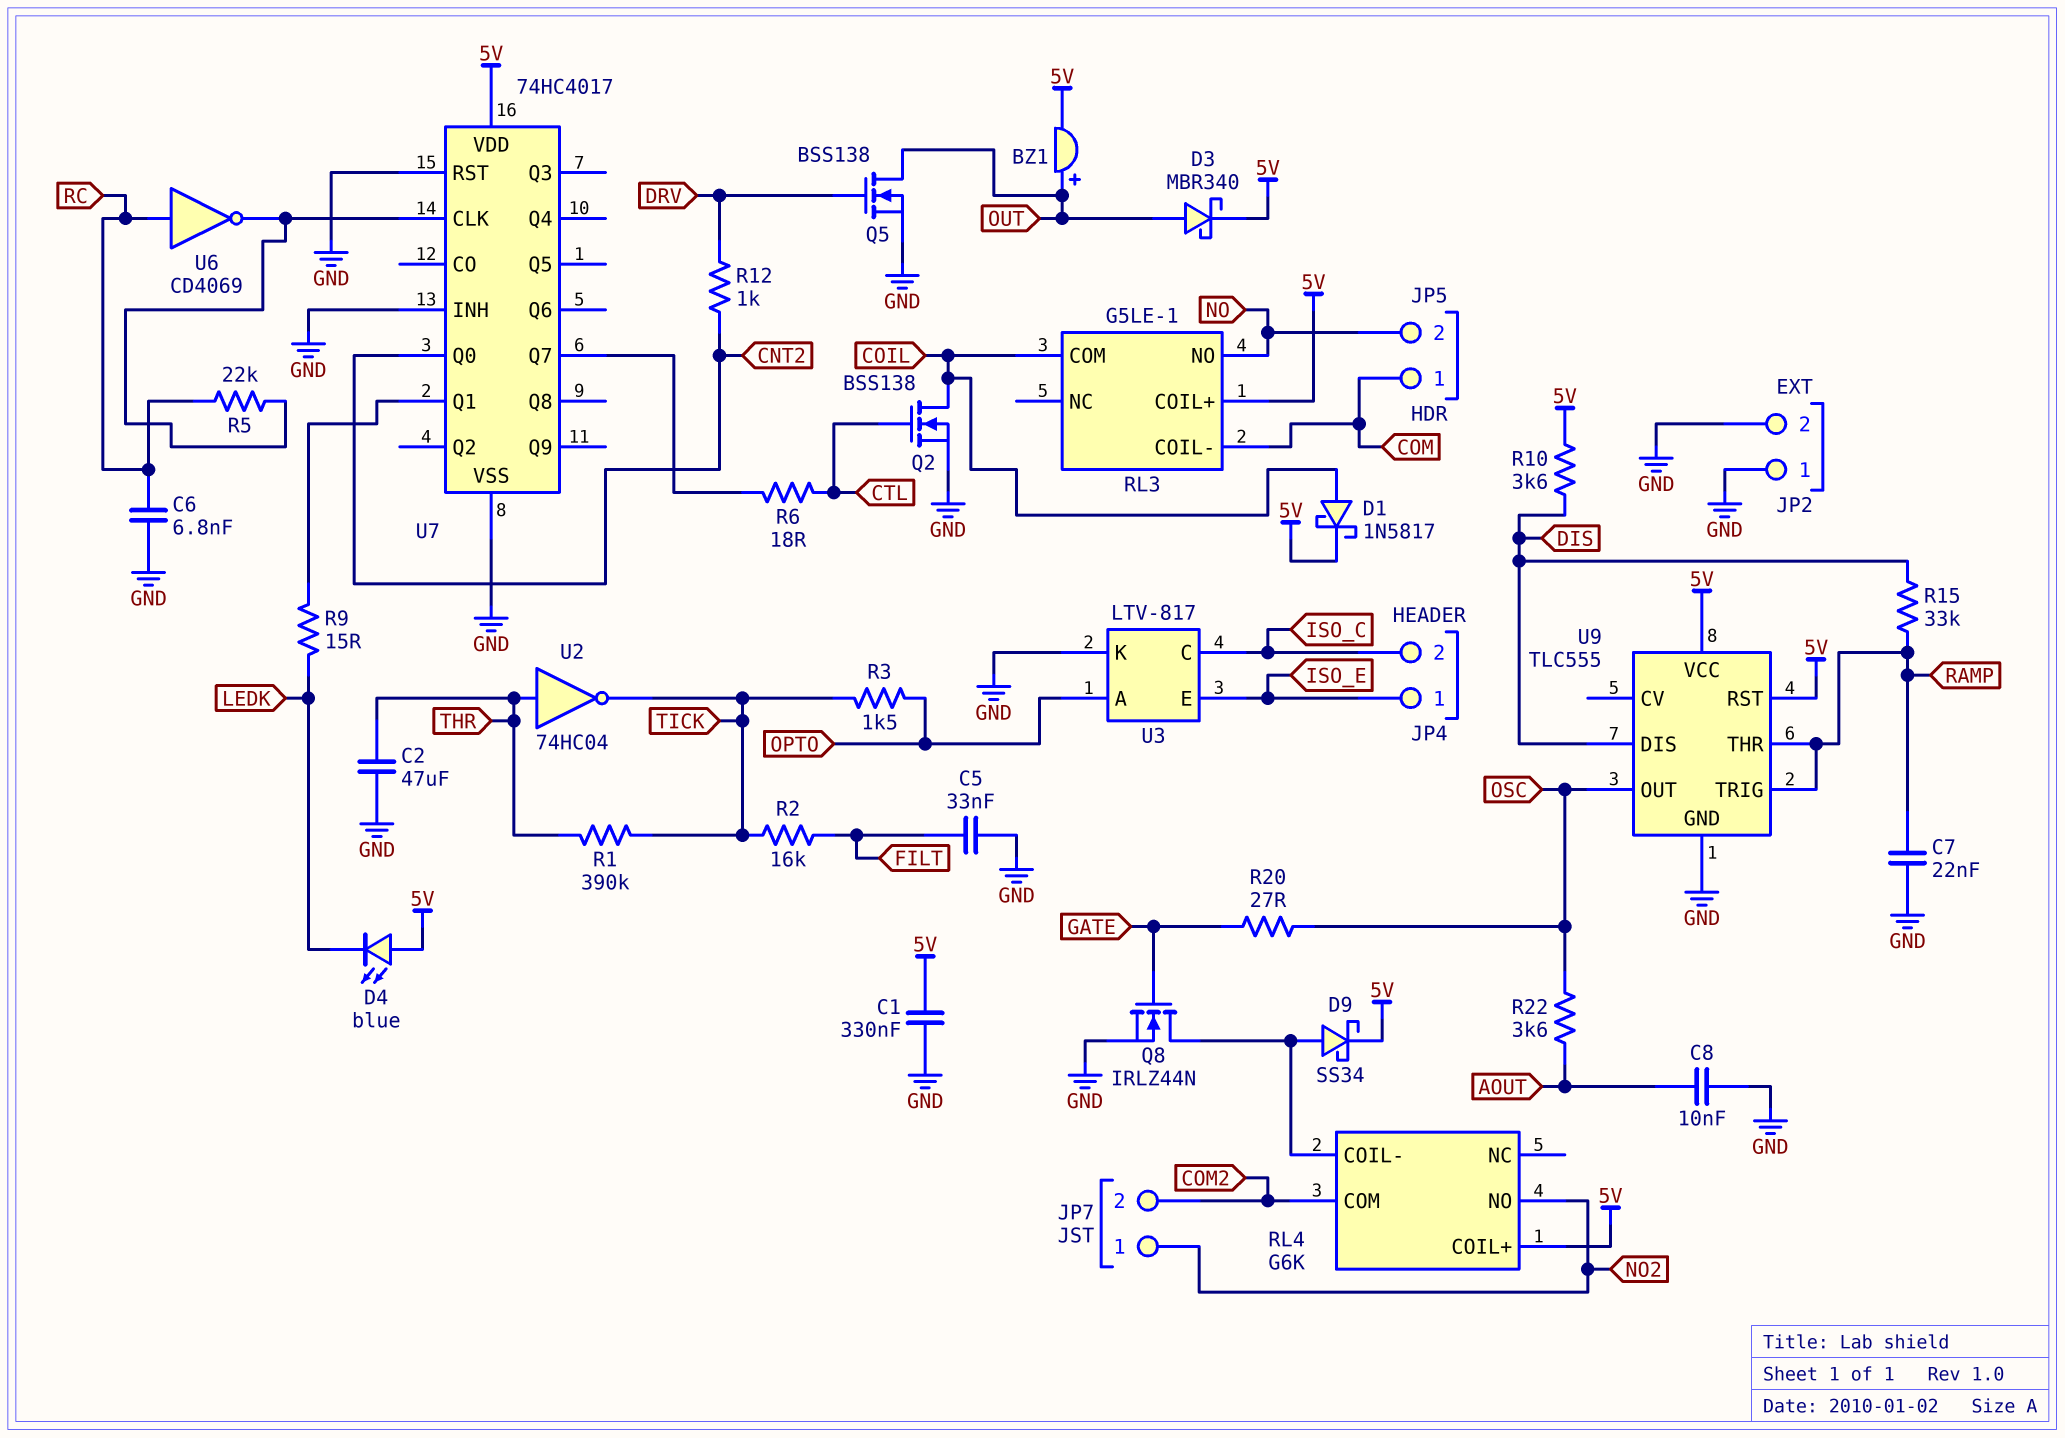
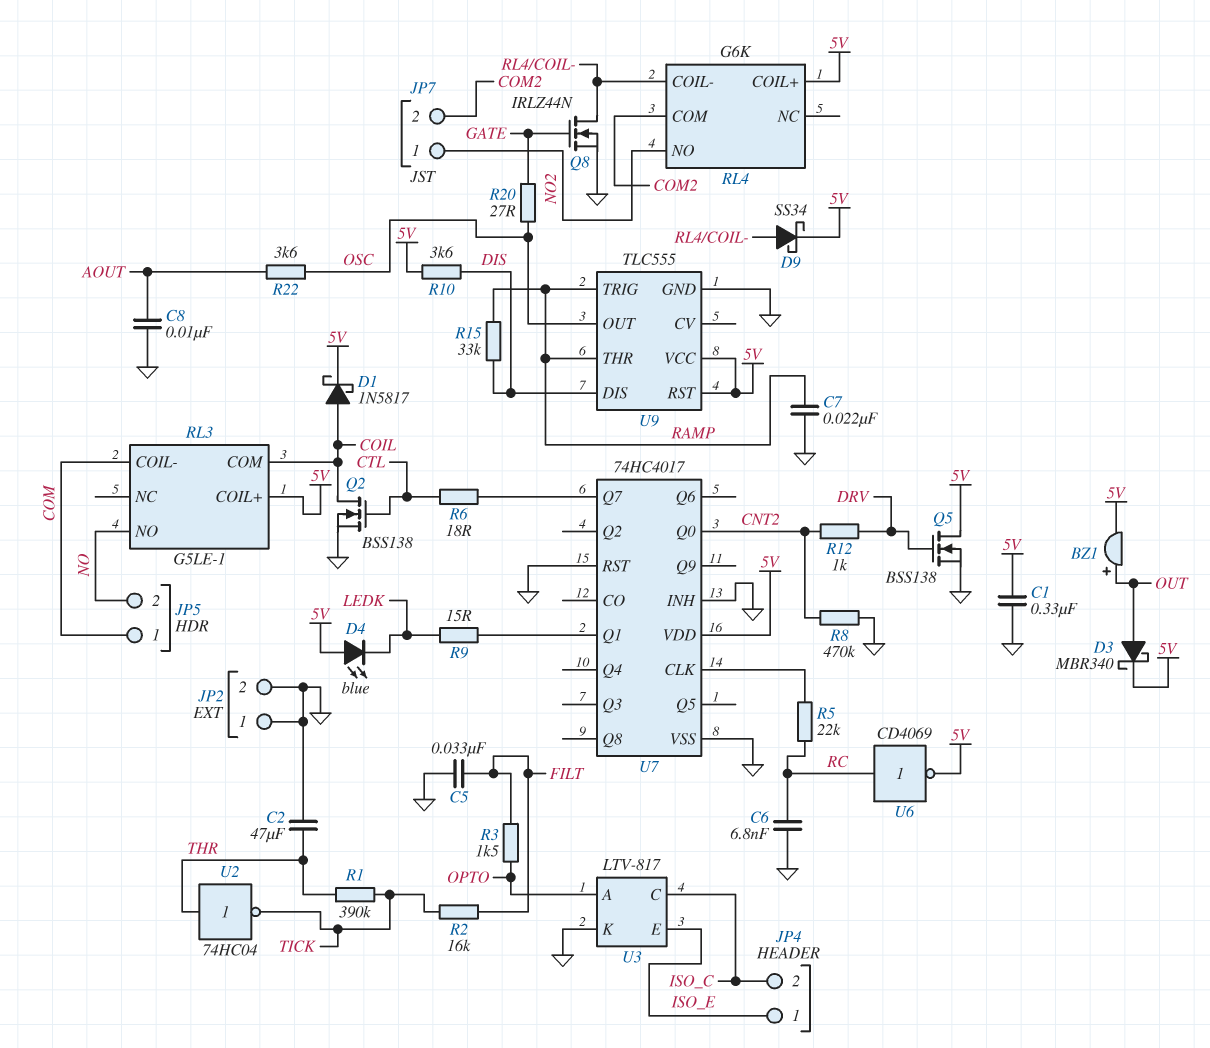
Q5: NMOS BSS138 (G DRV, D OUT, S GND) -> NMOS BSS138 (G DRV, D 5V, S GND)
R3: 1.5k (OPTO, TICK) -> 1.5k (FILT, OPTO)
R8: none -> 470k (CNT2, GND)
U6: NOT CD4069 (in RC, out U7/CLK) -> NOT CD4069 (in RC, out 5V)

